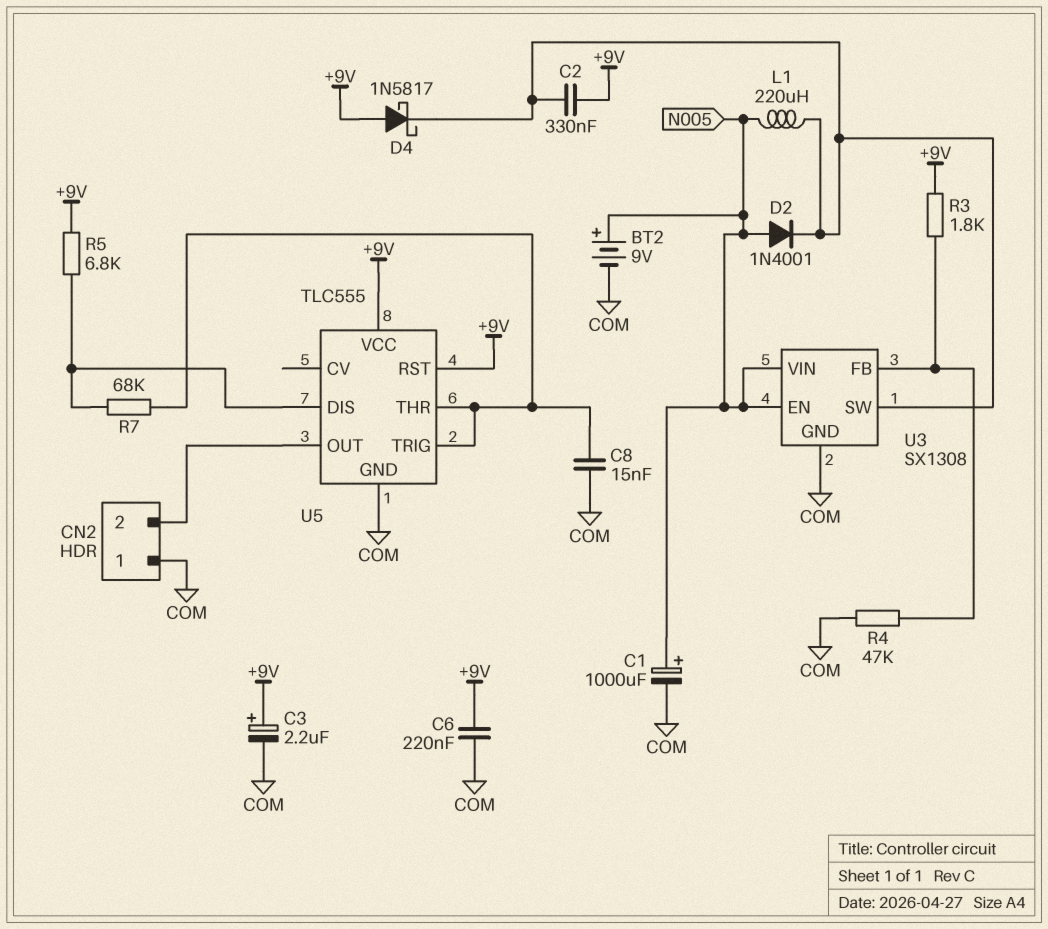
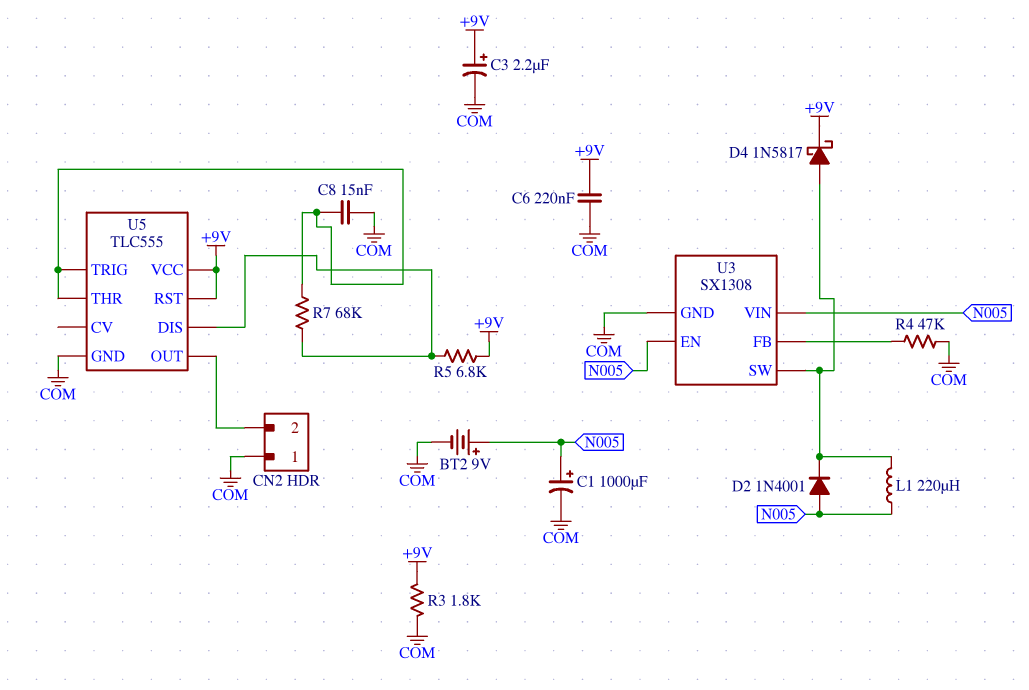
C2: 330nF (+9V, U3/SW) -> none
D4: schottky 1N5817 (A +9V, K U3/SW) -> schottky 1N5817 (A U3/SW, K +9V)
R3: 1.8k (+9V, U3/FB) -> 1.8k (+9V, COM)

